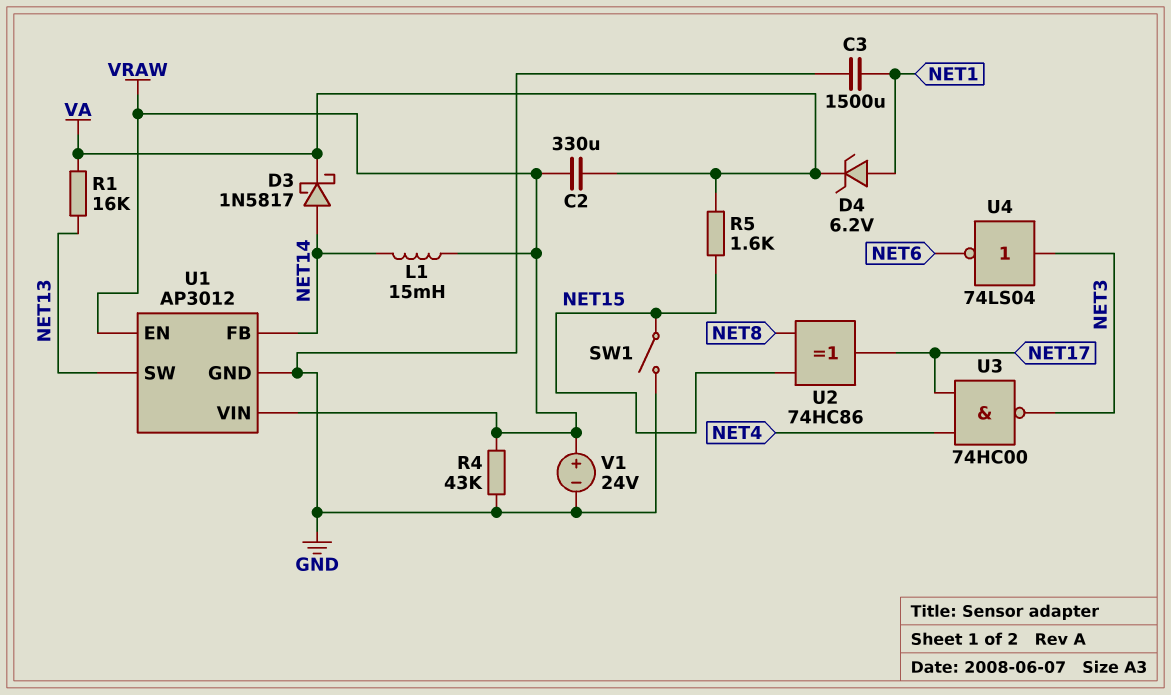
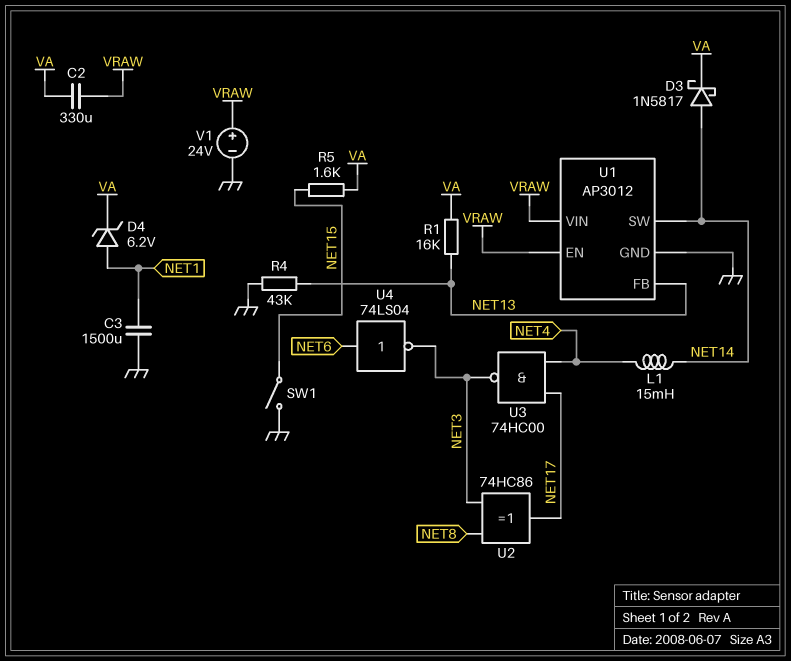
L1: 15mH (NET14, VRAW) -> 15mH (NET4, NET14)
R4: 43k (GND, VRAW) -> 43k (GND, NET13)
U1 pin FB: NET14 -> NET13
U1 pin SW: NET13 -> NET14
U2: XOR 74HC86 (in NET8, in NET15, out NET17) -> XOR 74HC86 (in NET3, in NET8, out NET17)
U4: NOT 74LS04 (in NET3, out NET6) -> NOT 74LS04 (in NET6, out NET3)

